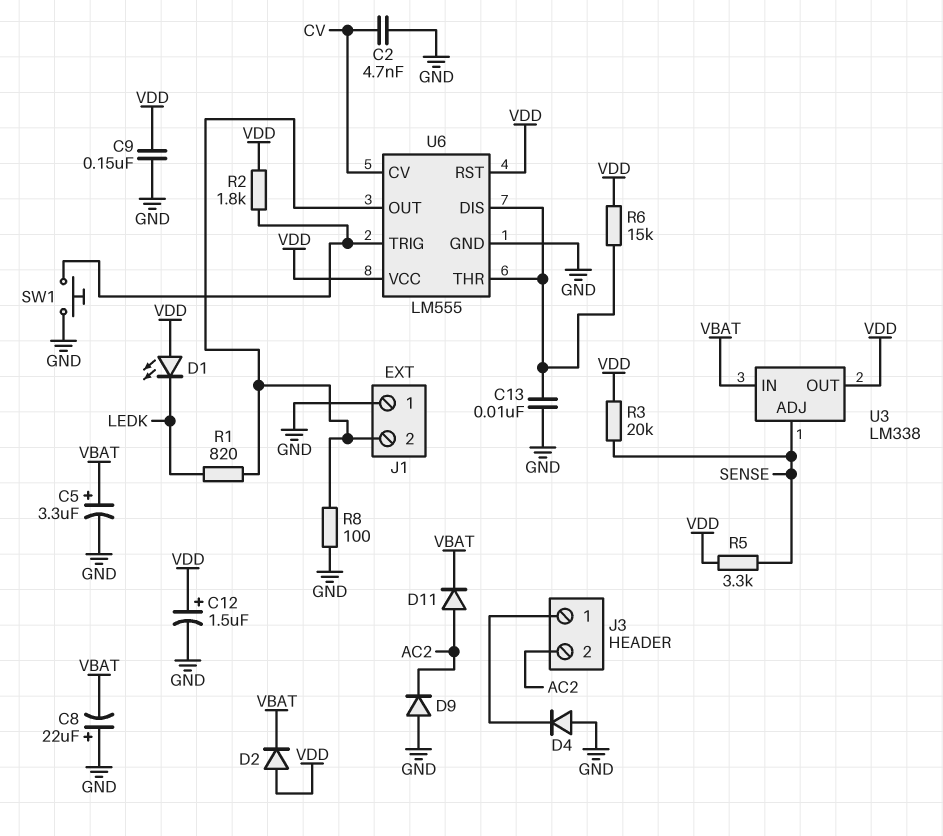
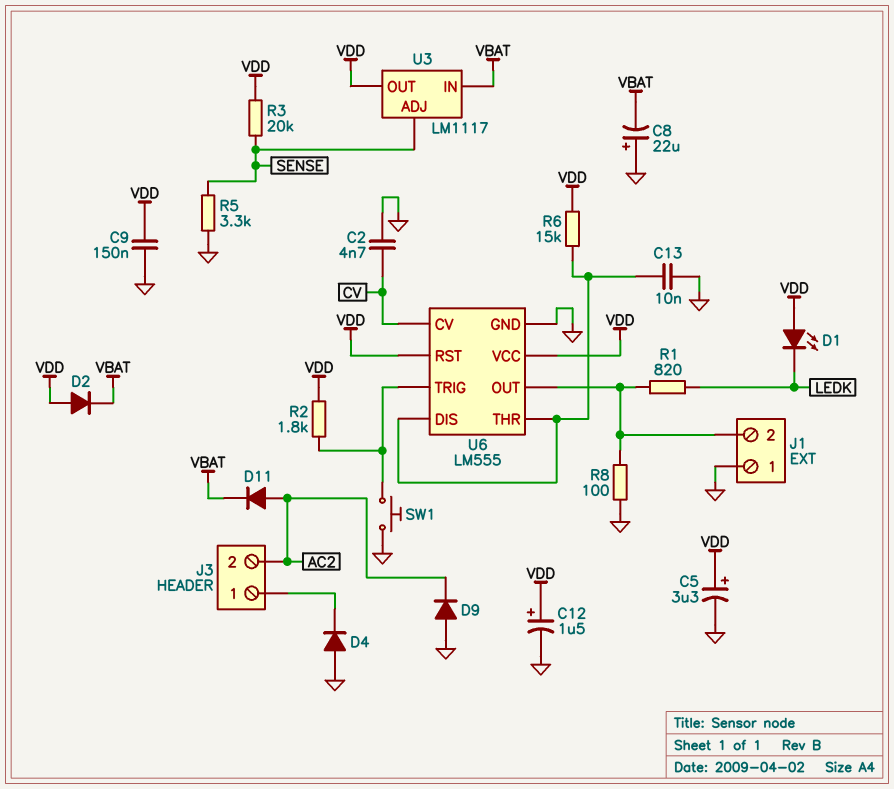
C5: 3.3uF (plus VBAT, minus GND) -> 3.3uF (plus VDD, minus GND)
R5: 3.3k (SENSE, VDD) -> 3.3k (GND, SENSE)
U3: LM338 -> LM1117

